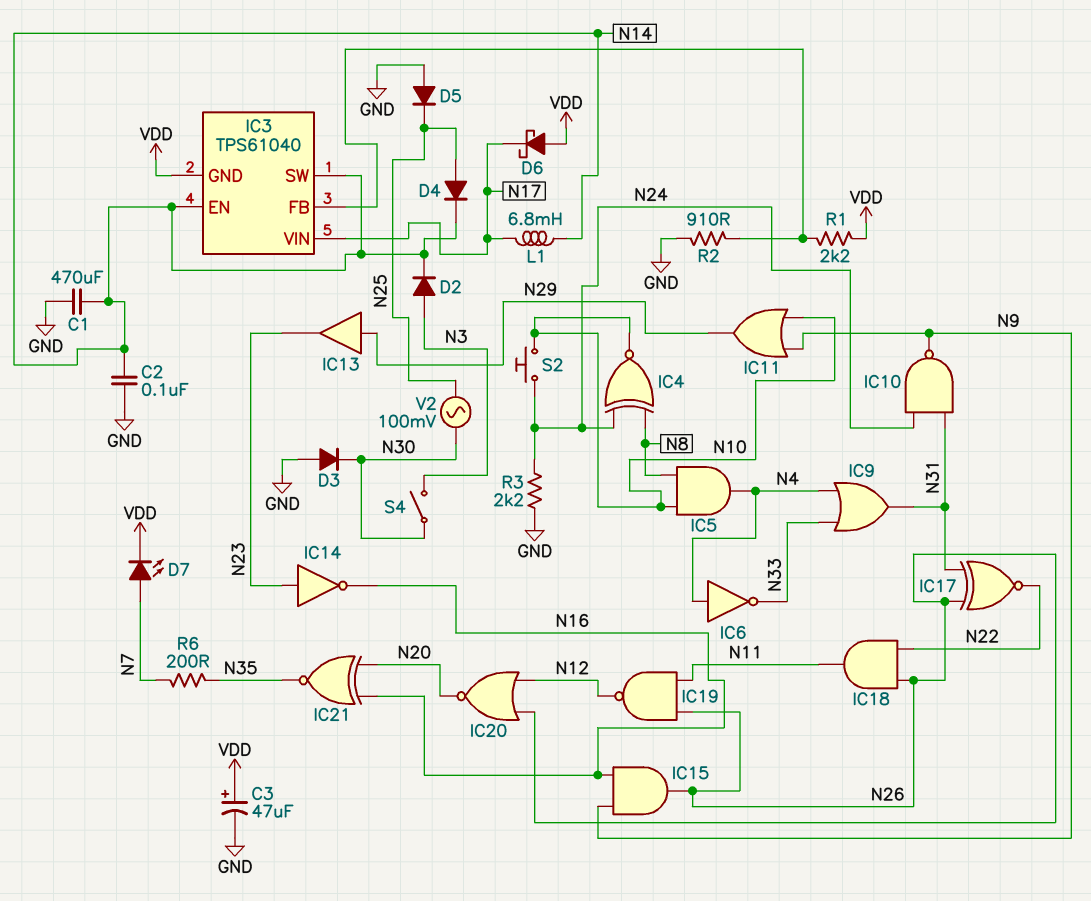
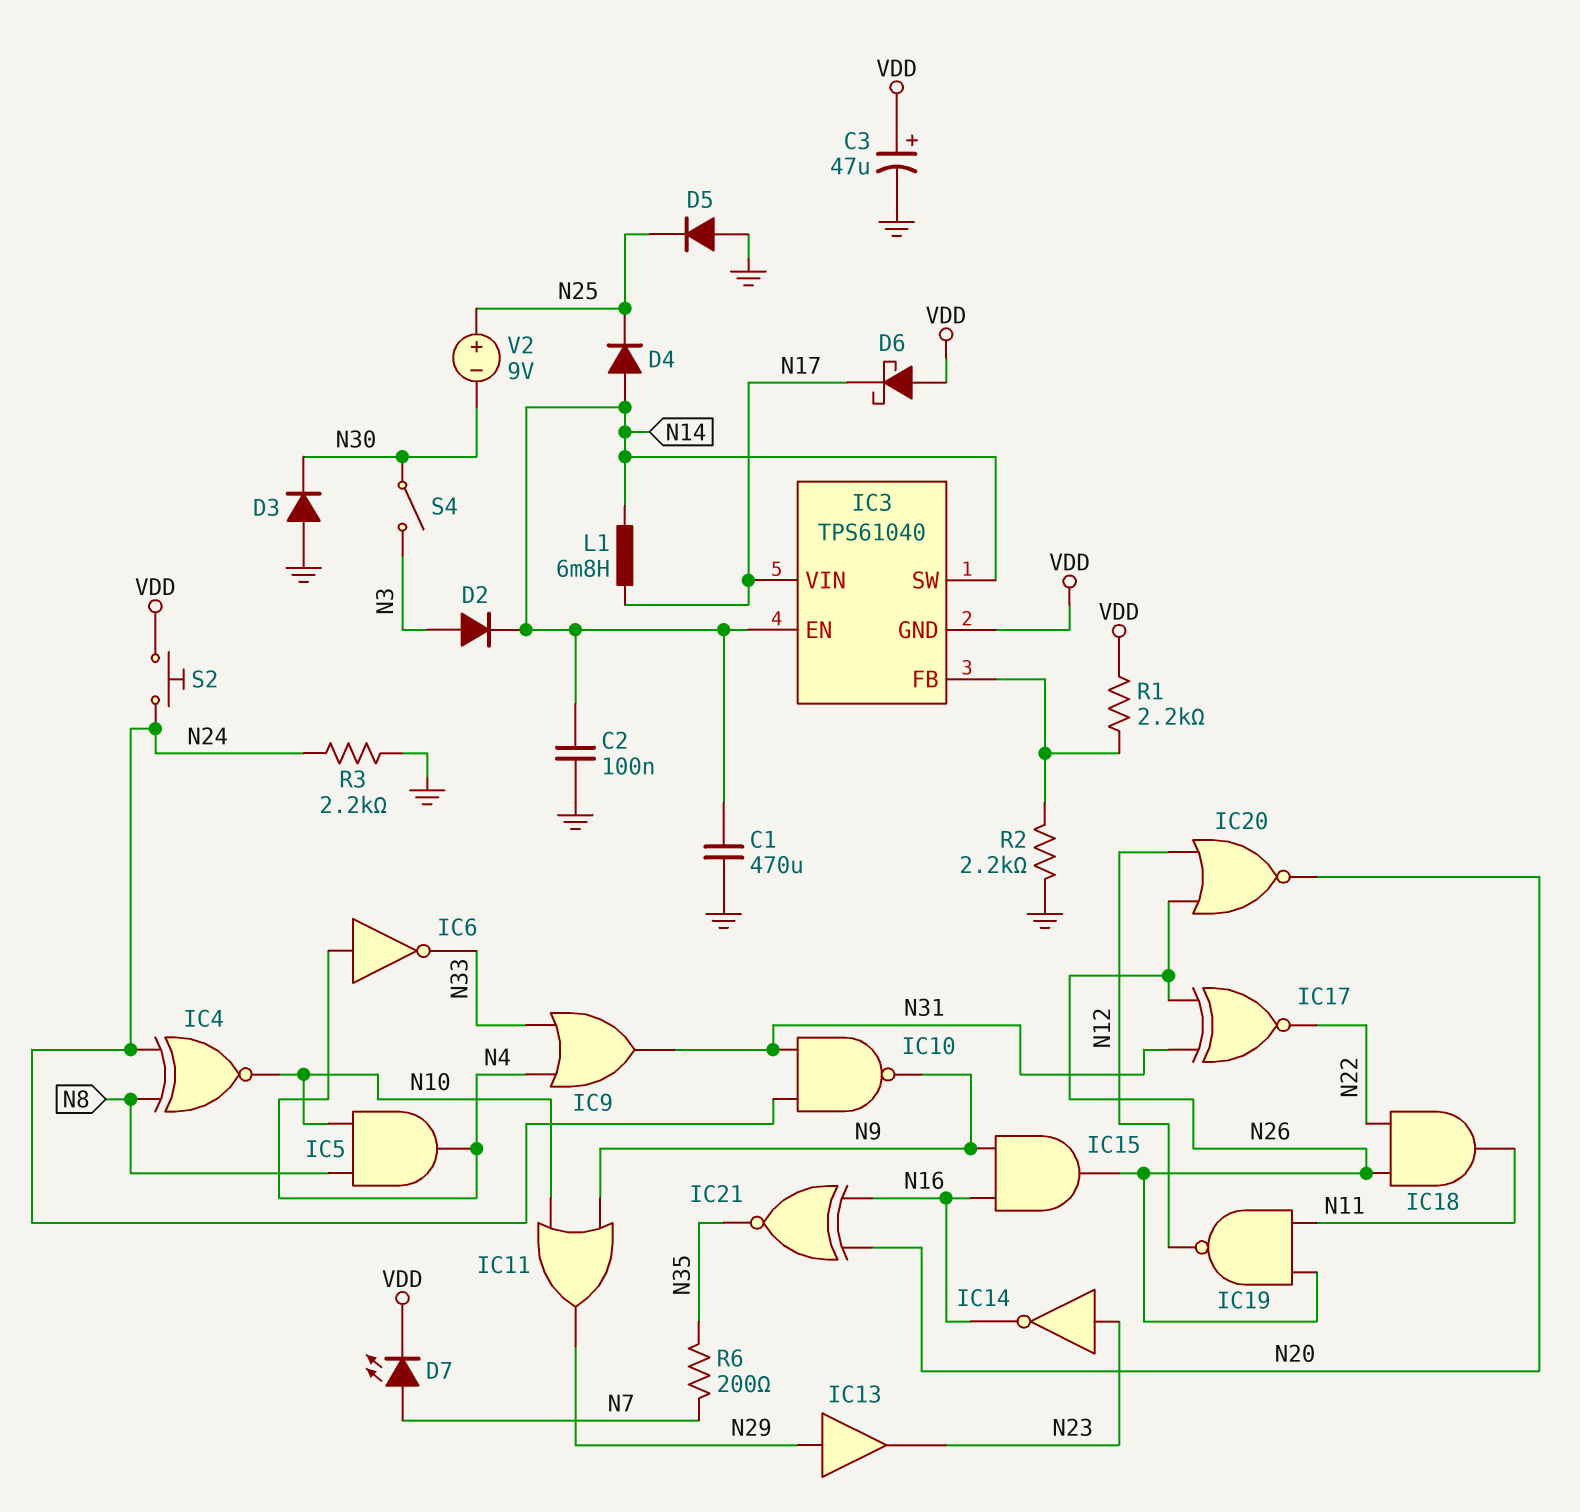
D4: diode (A N25, K N14) -> diode (A N14, K N25)
R2: 910 (GND, IC3/FB) -> 2.2k (GND, IC3/FB)
S2: button (N10, N24) -> button (N24, VDD)
V2: AC 100mV (N25, N30) -> 9V (plus N25, minus N30)

